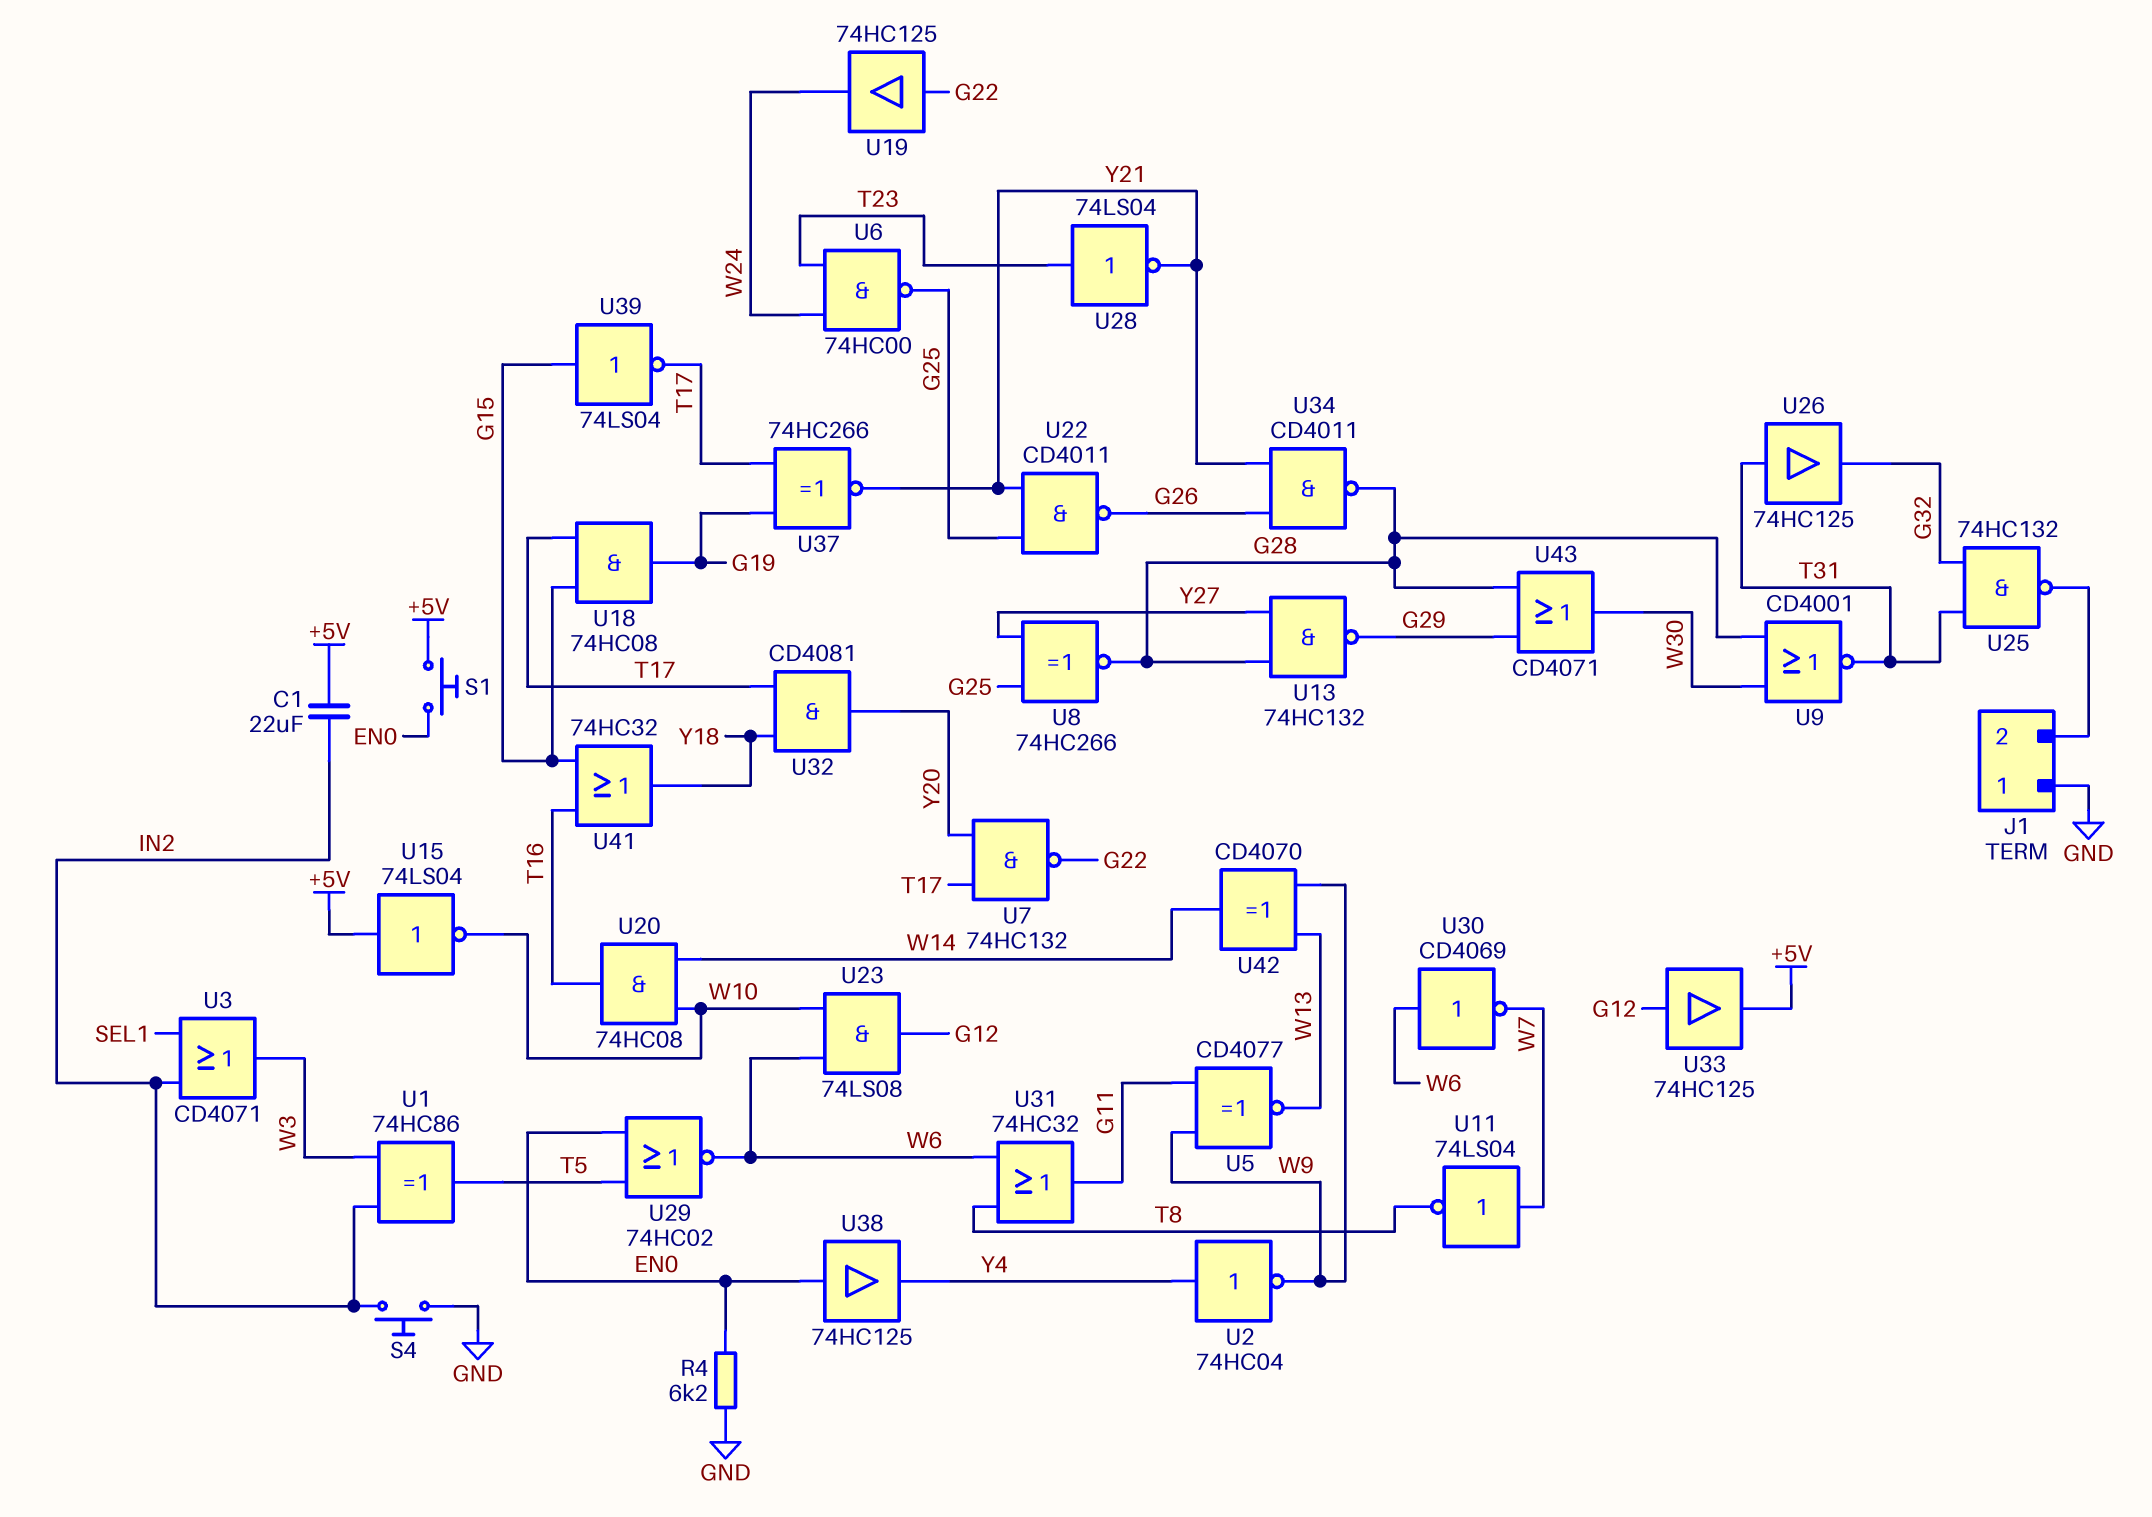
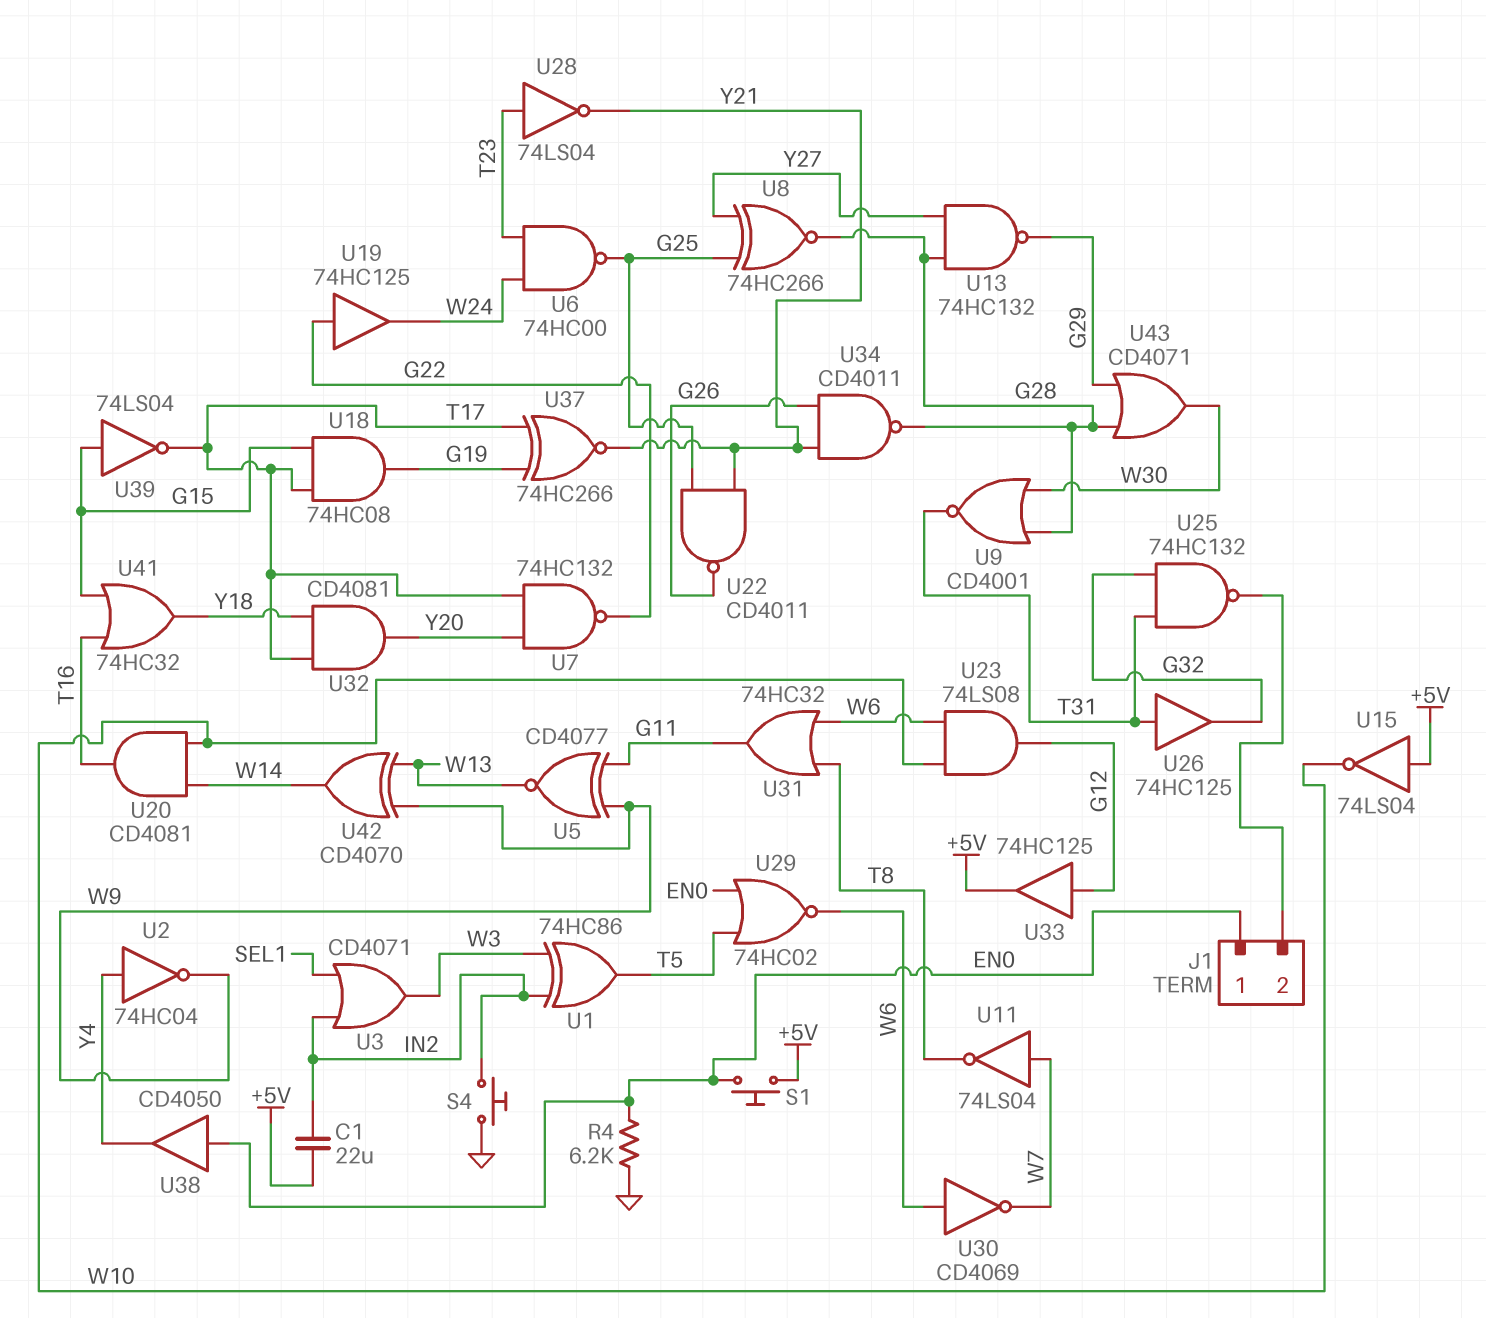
J1 pin 1: GND -> EN0
U20: AND 74HC08 (in W10, in W14, out T16) -> AND CD4081 (in W10, in W14, out T16)
U38: buffer 74HC125 (in EN0, out Y4) -> buffer CD4050 (in EN0, out Y4)

